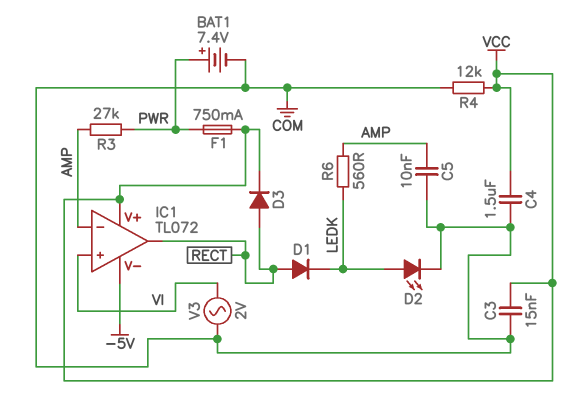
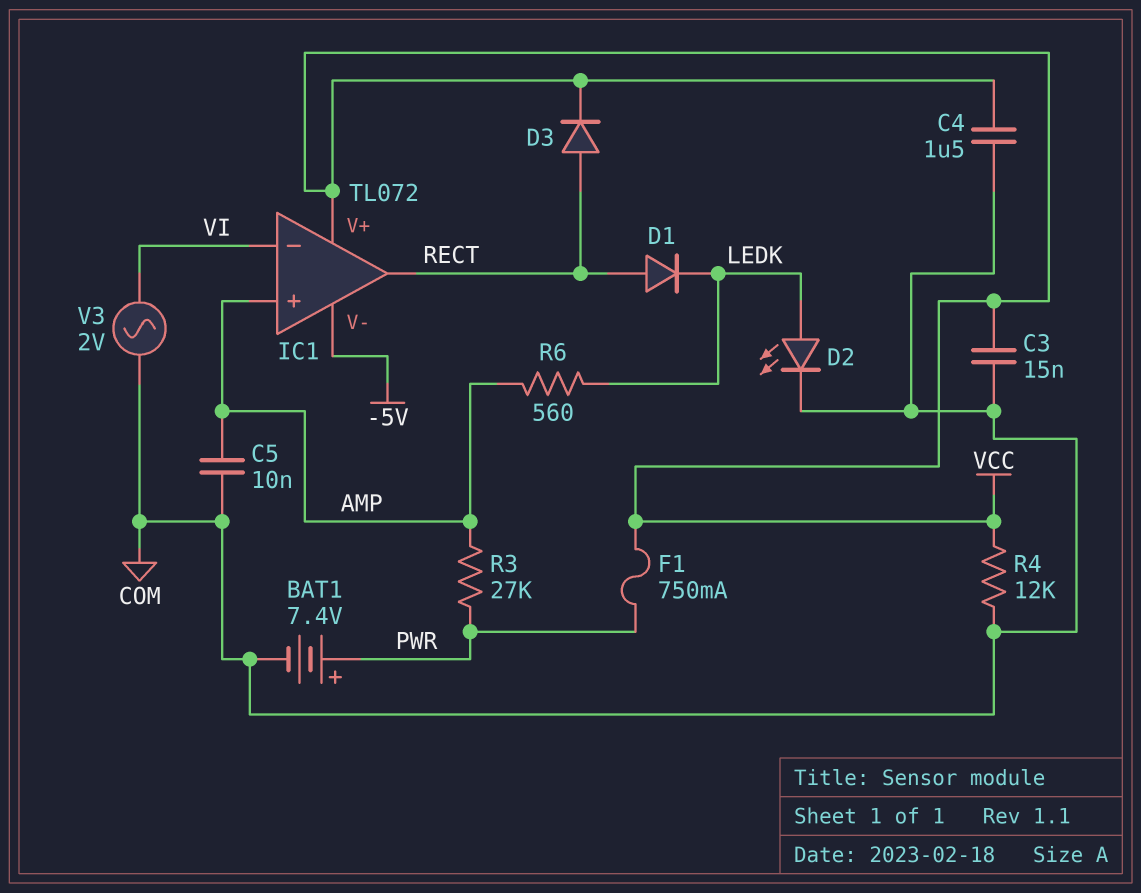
IC1 pin in+: VI -> AMP
IC1 pin in-: AMP -> VI

